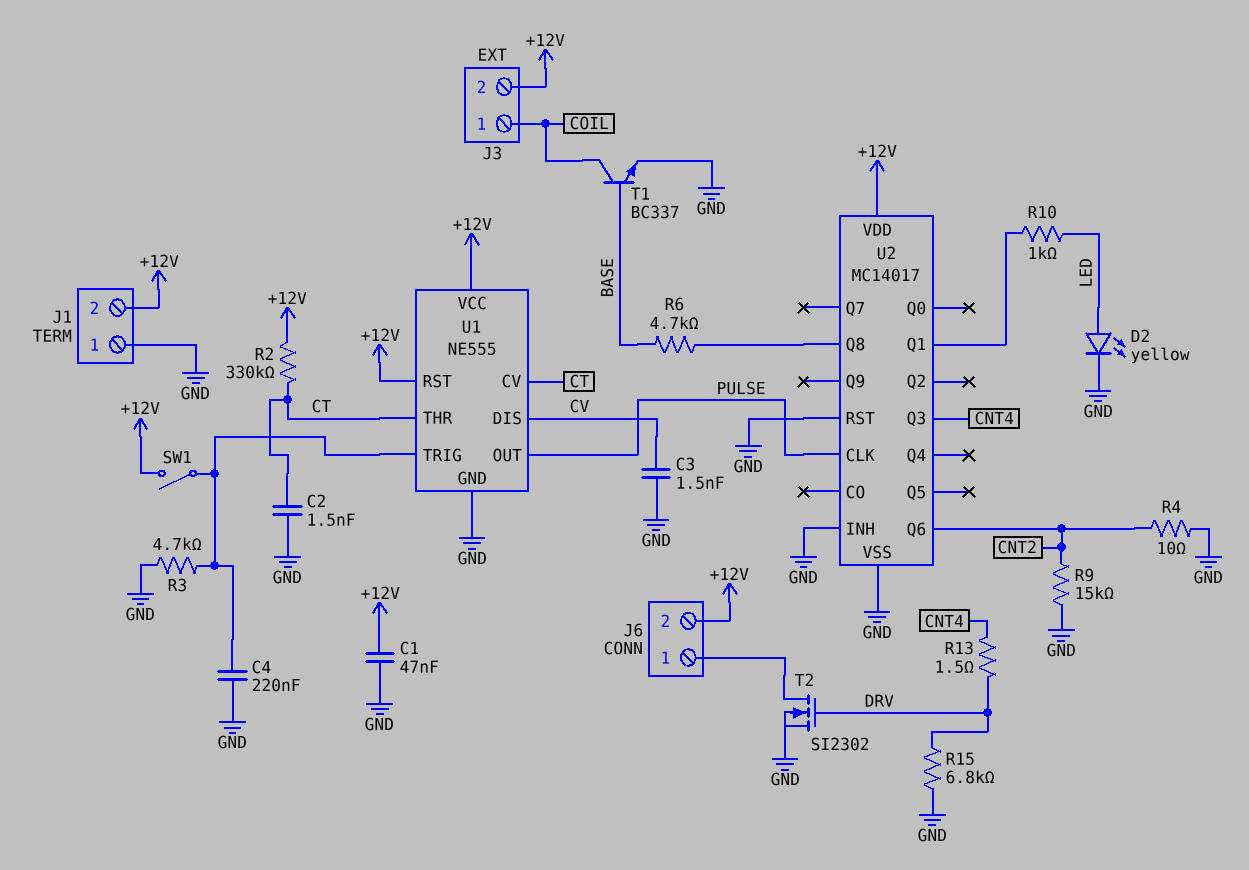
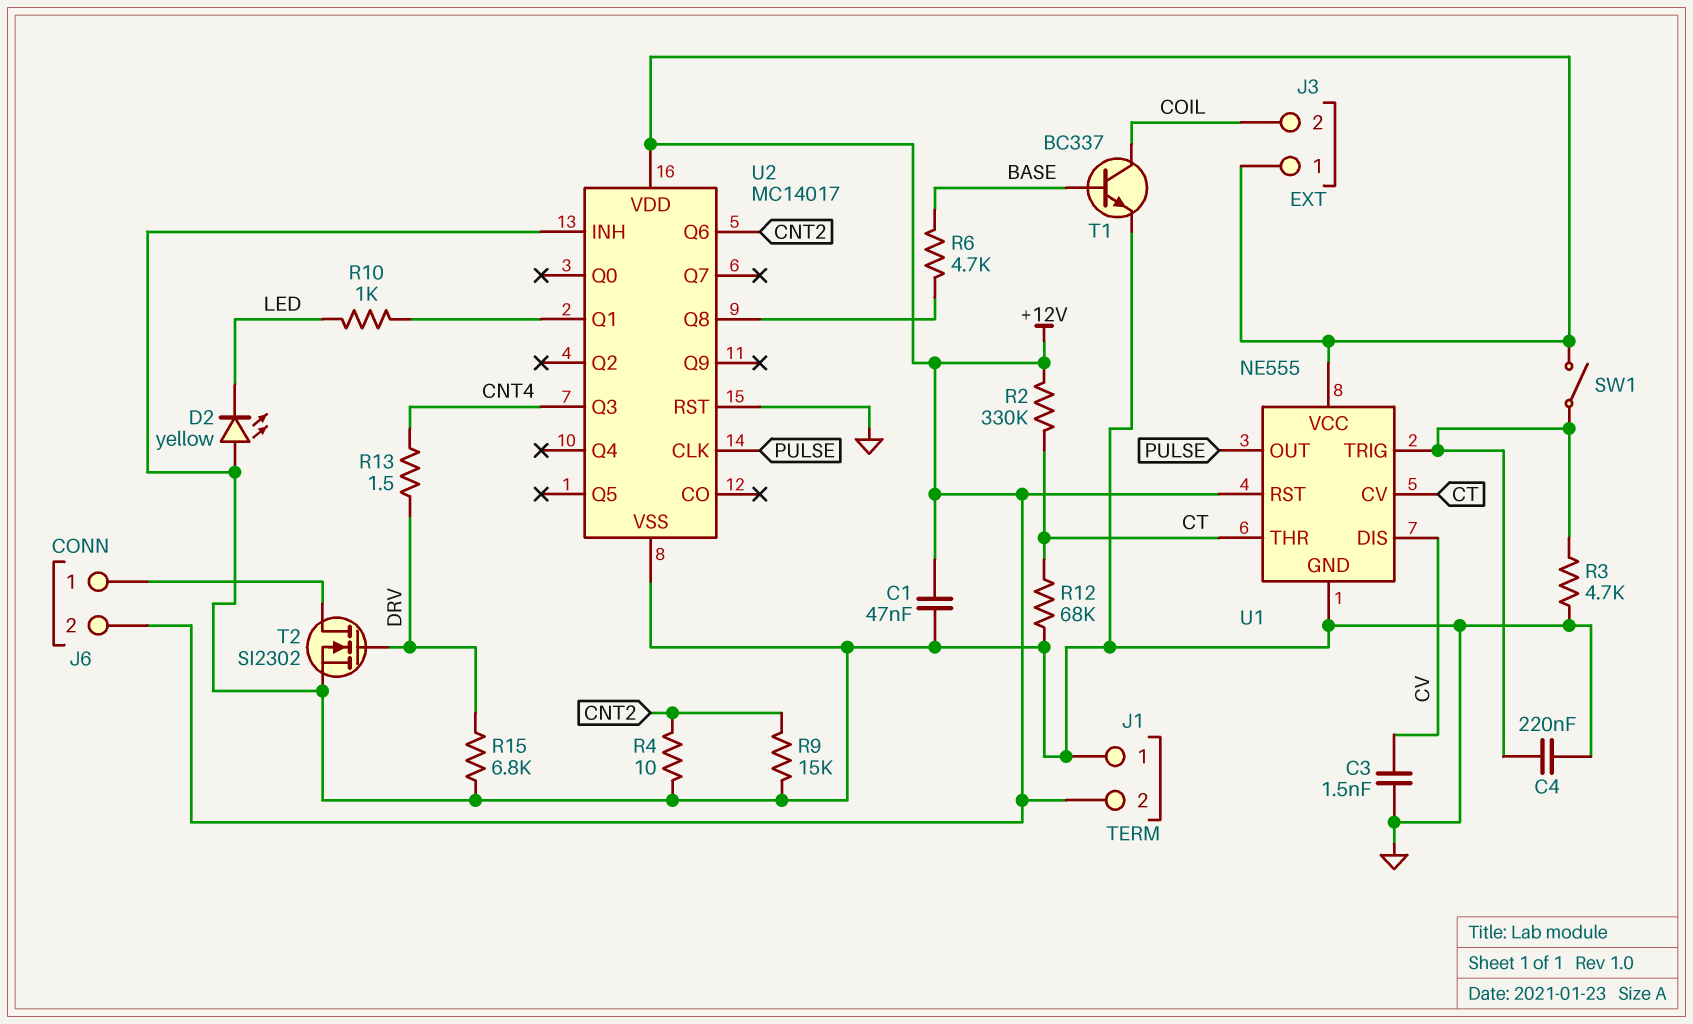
C2: 1.5nF (CT, GND) -> none
D2: LED yellow (A LED, K GND) -> LED yellow (A GND, K LED)
J3 pin 1: COIL -> +12V
J3 pin 2: +12V -> COIL
R12: none -> 68k (CT, GND)

